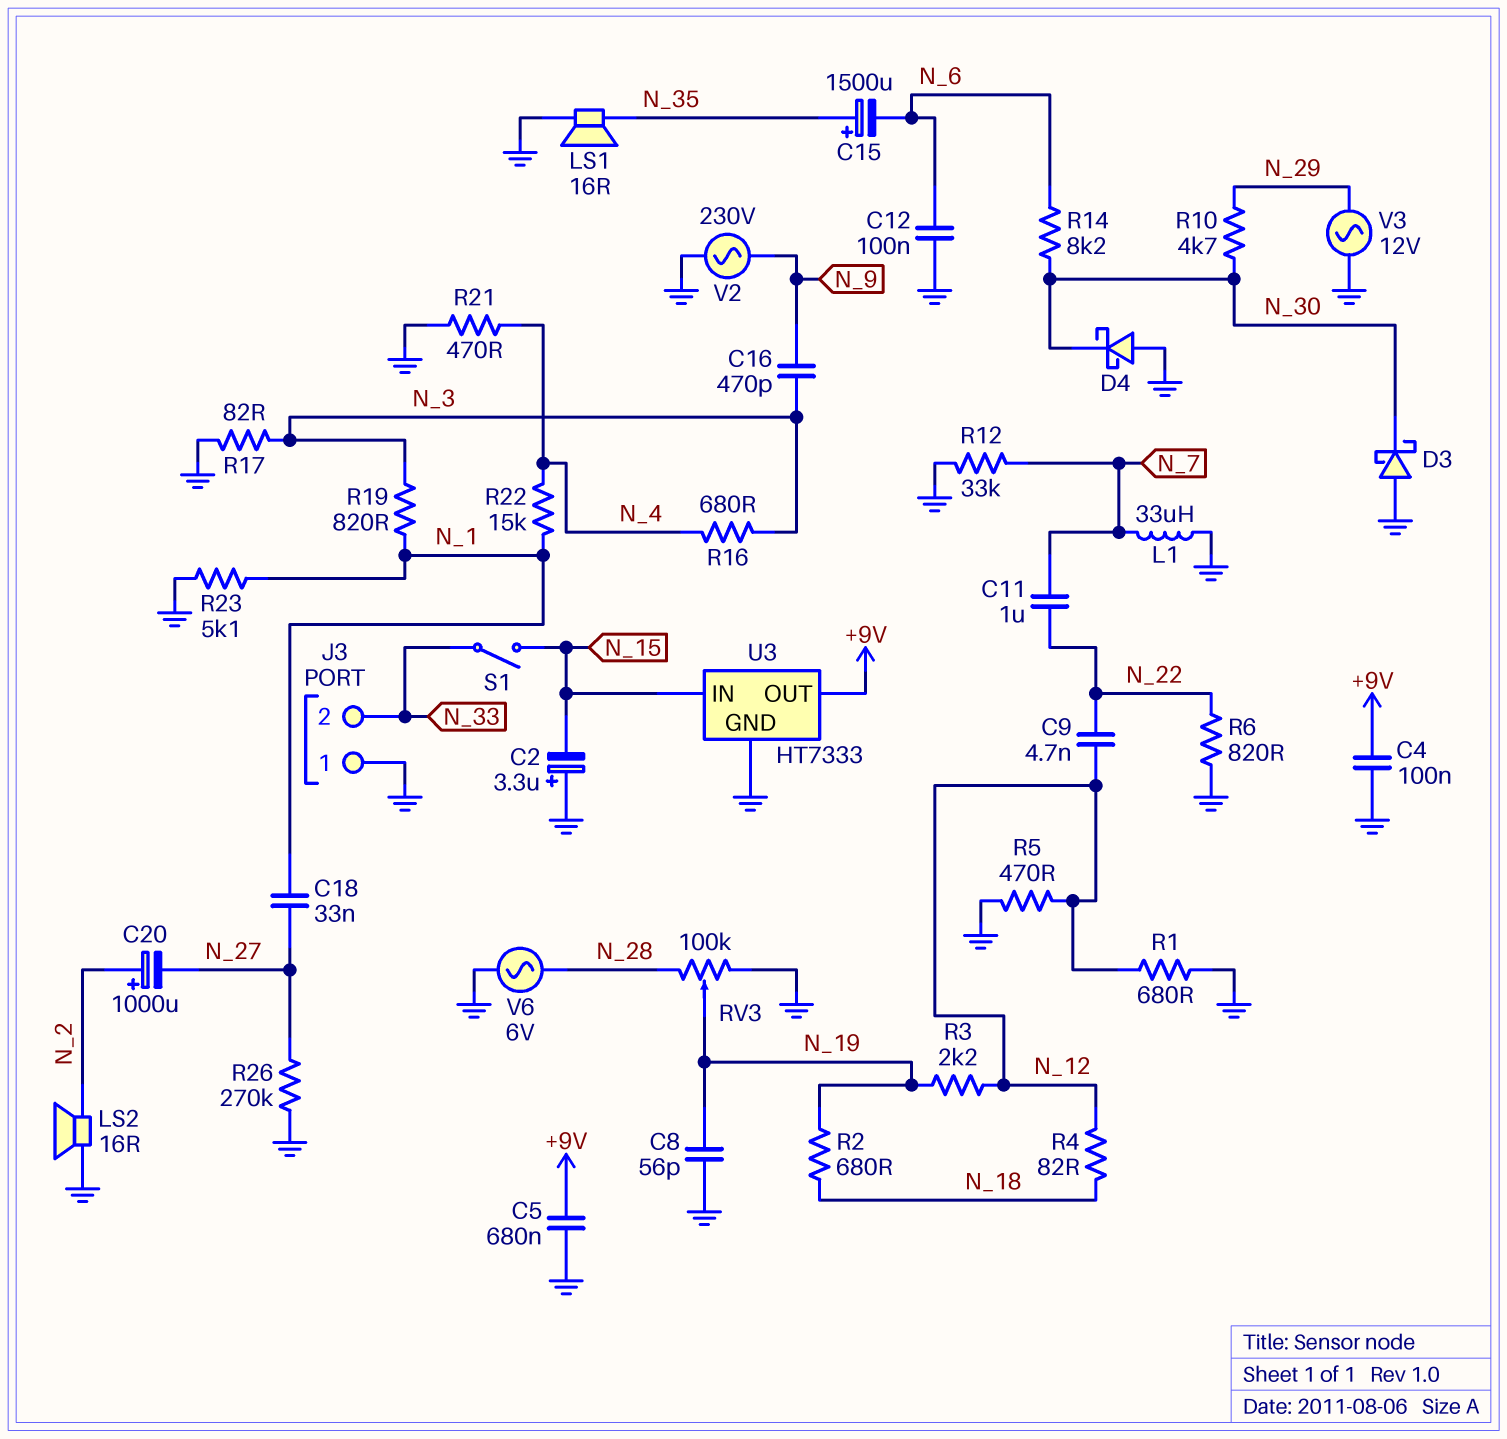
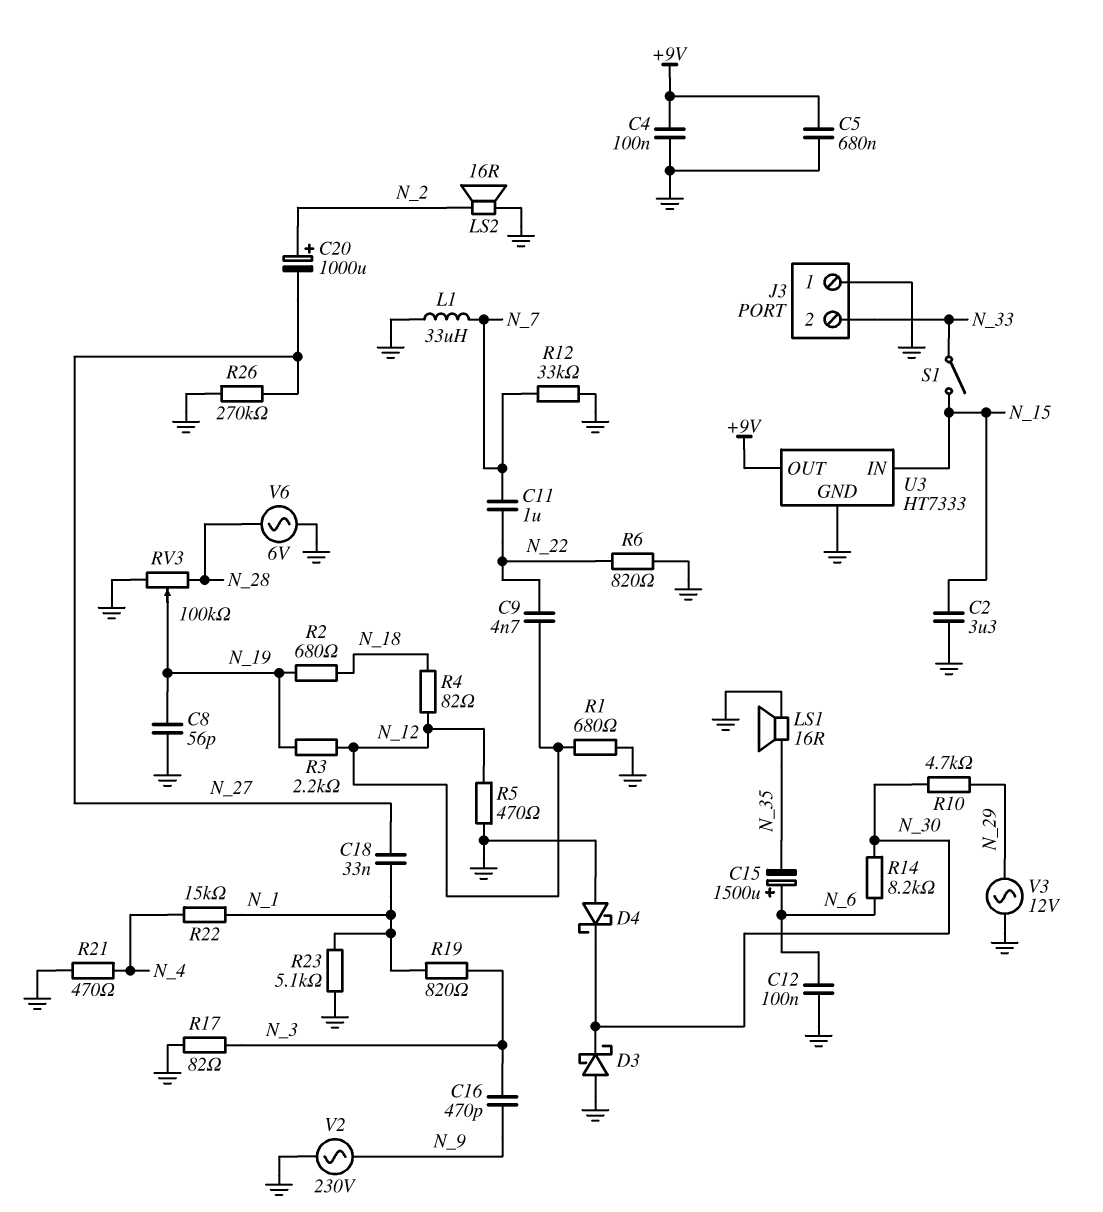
C2: 3.3uF (plus GND, minus N_15) -> 3.3uF (GND, N_15)
C15: 1500uF (plus N_35, minus N_6) -> 1500uF (plus N_6, minus N_35)
R16: 680 (N_3, N_4) -> none

